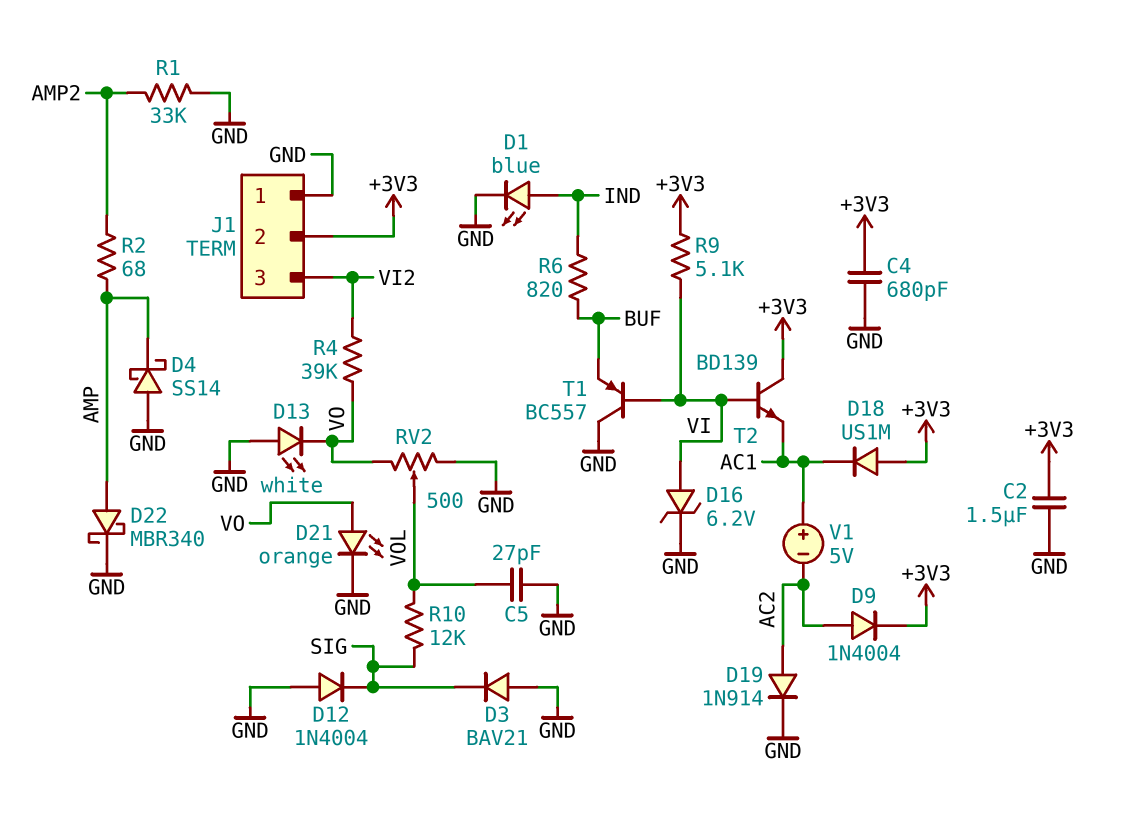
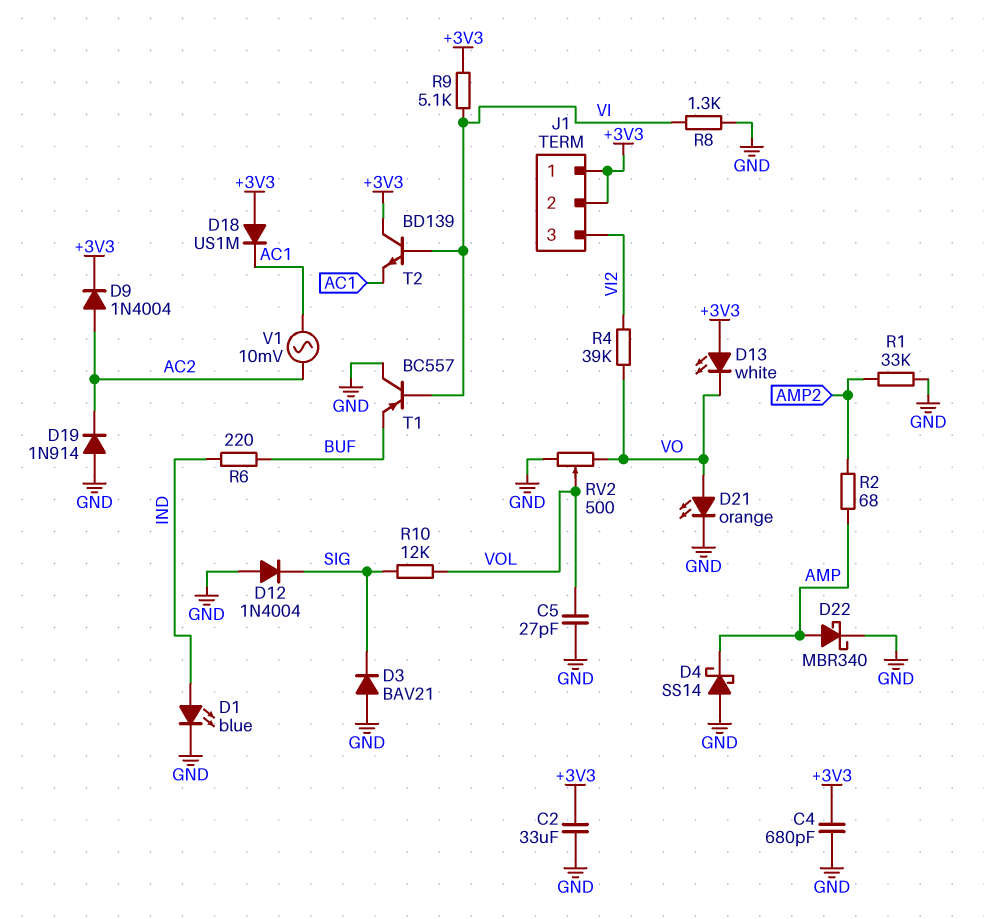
C2: 1.5uF (+3V3, GND) -> 33uF (+3V3, GND)
D13: LED white (A GND, K VO) -> LED white (A +3V3, K VO)
D16: zener 6.2V (A VI, K GND) -> none
D19: diode 1N914 (A AC2, K GND) -> diode 1N914 (A GND, K AC2)
J1 pin 1: GND -> +3V3
R6: 820 (BUF, IND) -> 220 (BUF, IND)
R8: none -> 1.3k (GND, VI)
V1: 5V (plus AC1, minus AC2) -> AC 10mV (AC1, AC2)

